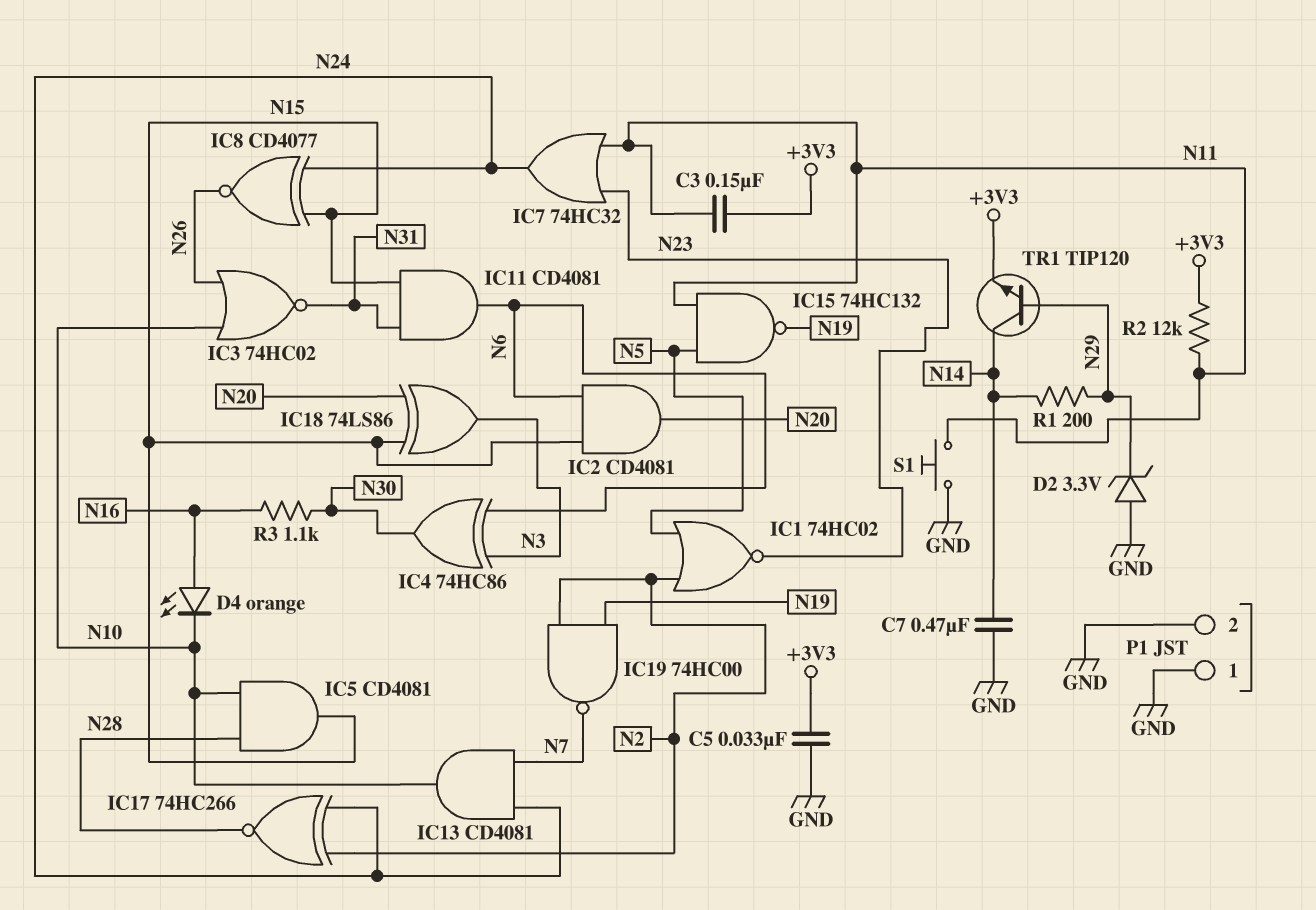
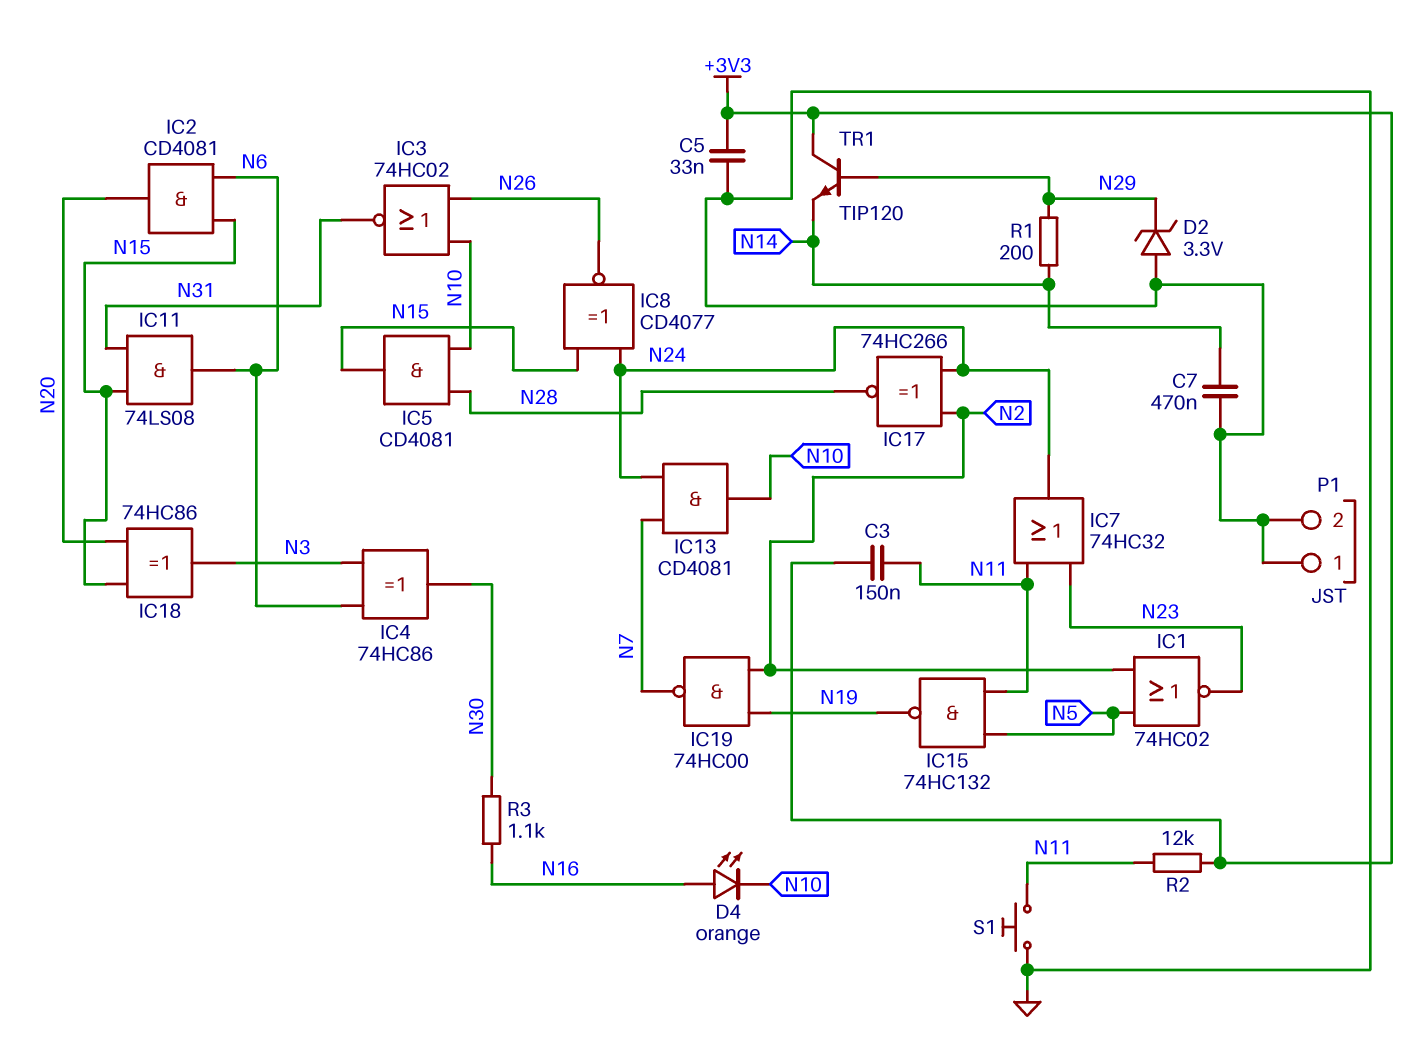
IC11: AND CD4081 (in N15, in N31, out N6) -> AND 74LS08 (in N15, in N31, out N6)
IC18: XOR 74LS86 (in N15, in N20, out N3) -> XOR 74HC86 (in N15, in N20, out N3)
TR1: NPN TIP120 (B N29, C N14, E +3V3) -> NPN TIP120 (B N29, C +3V3, E N14)

